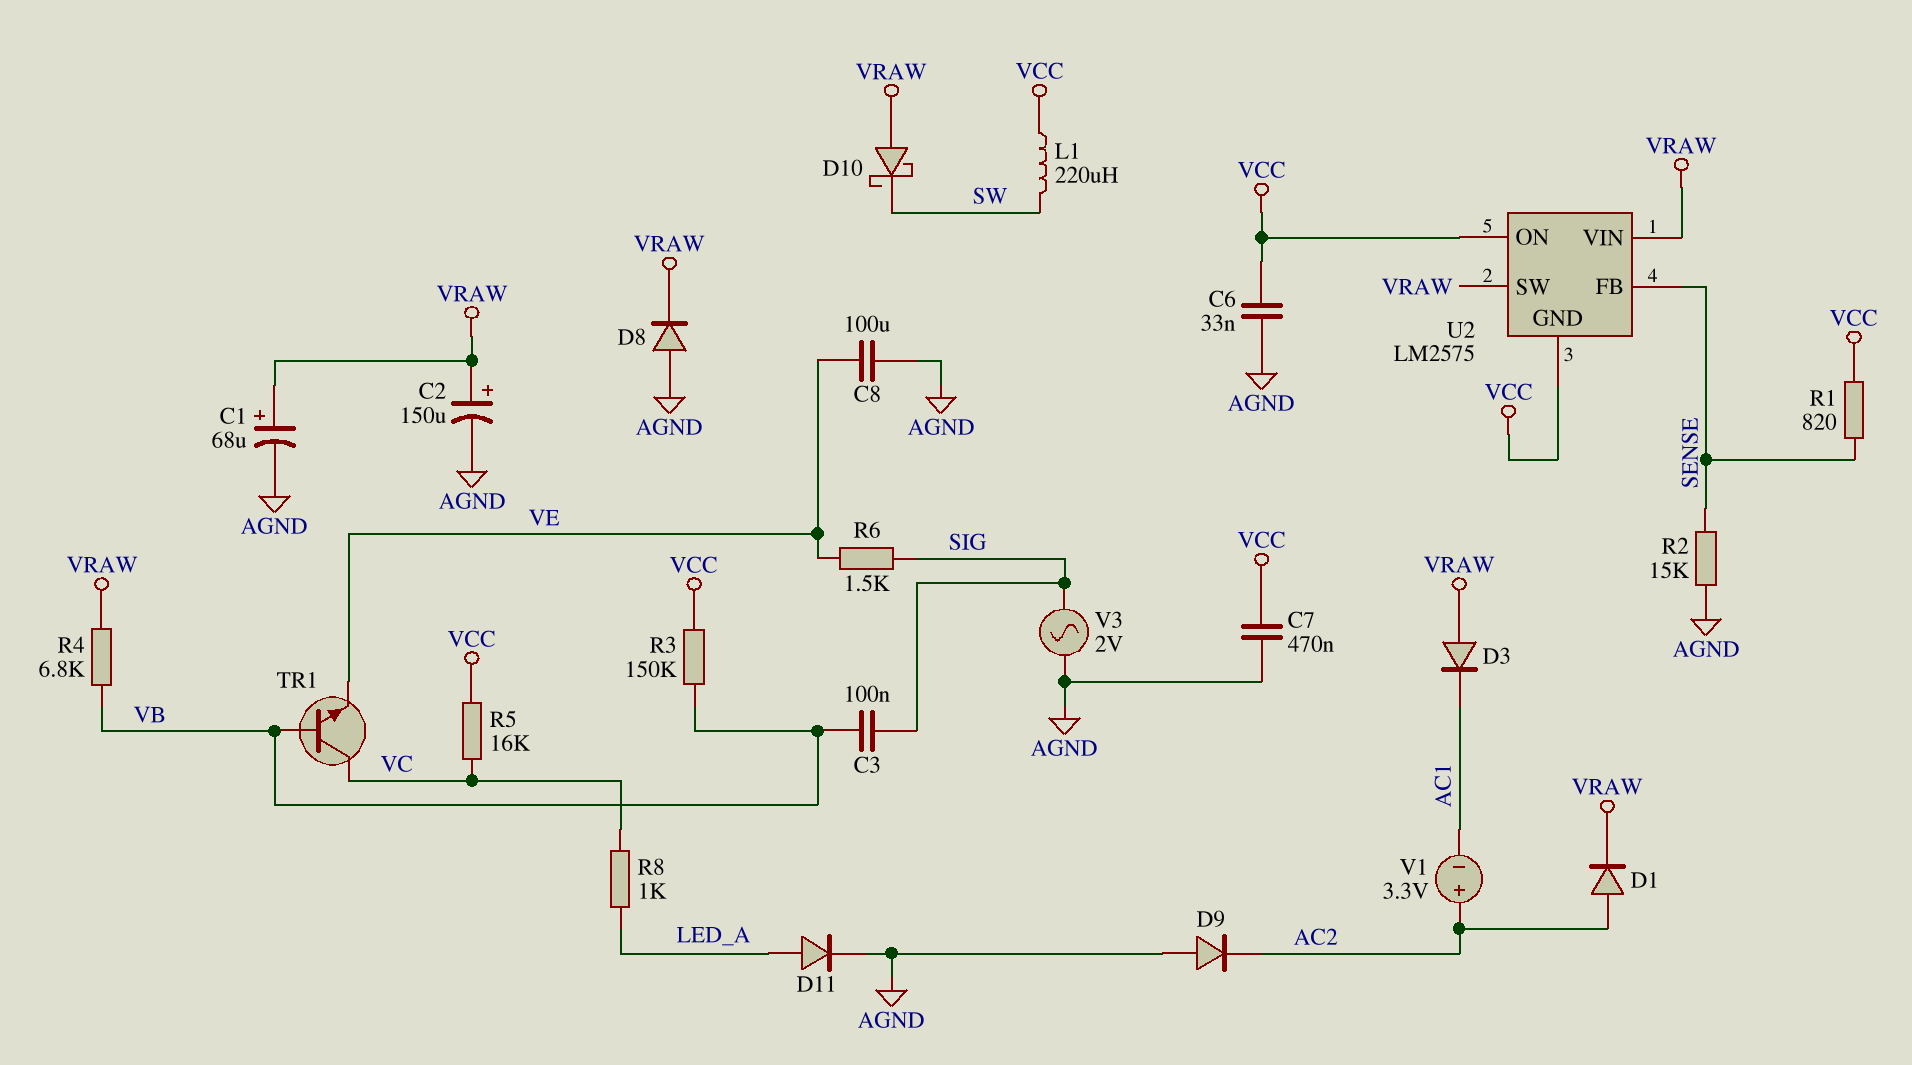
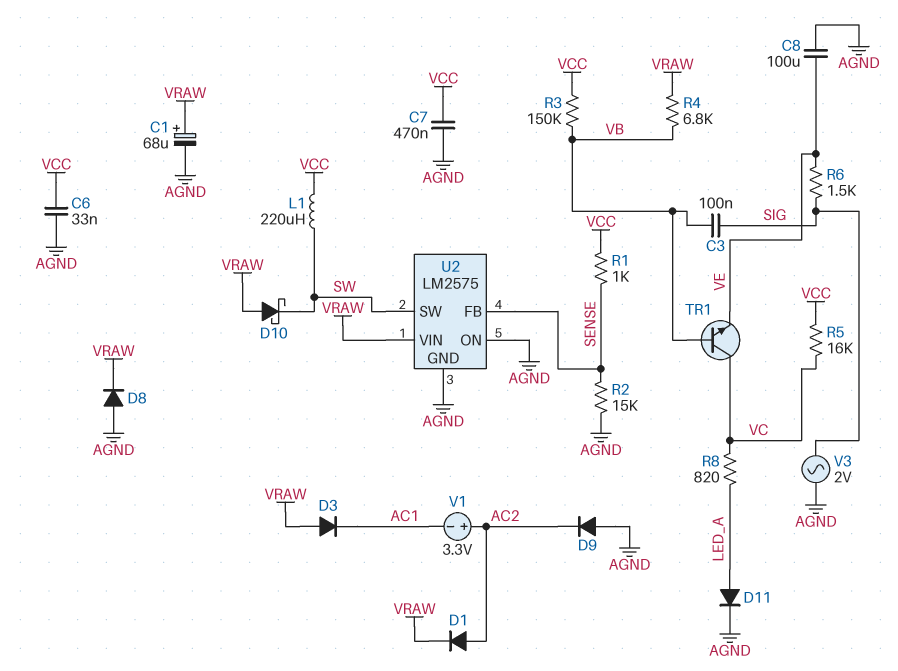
C2: 150uF (plus VRAW, minus AGND) -> none
R1: 820 (SENSE, VCC) -> 1k (SENSE, VCC)
R8: 1k (LED_A, VC) -> 820 (LED_A, VC)
U2 pin GND: VCC -> AGND
U2 pin ON: VCC -> AGND
U2 pin SW: VRAW -> SW

